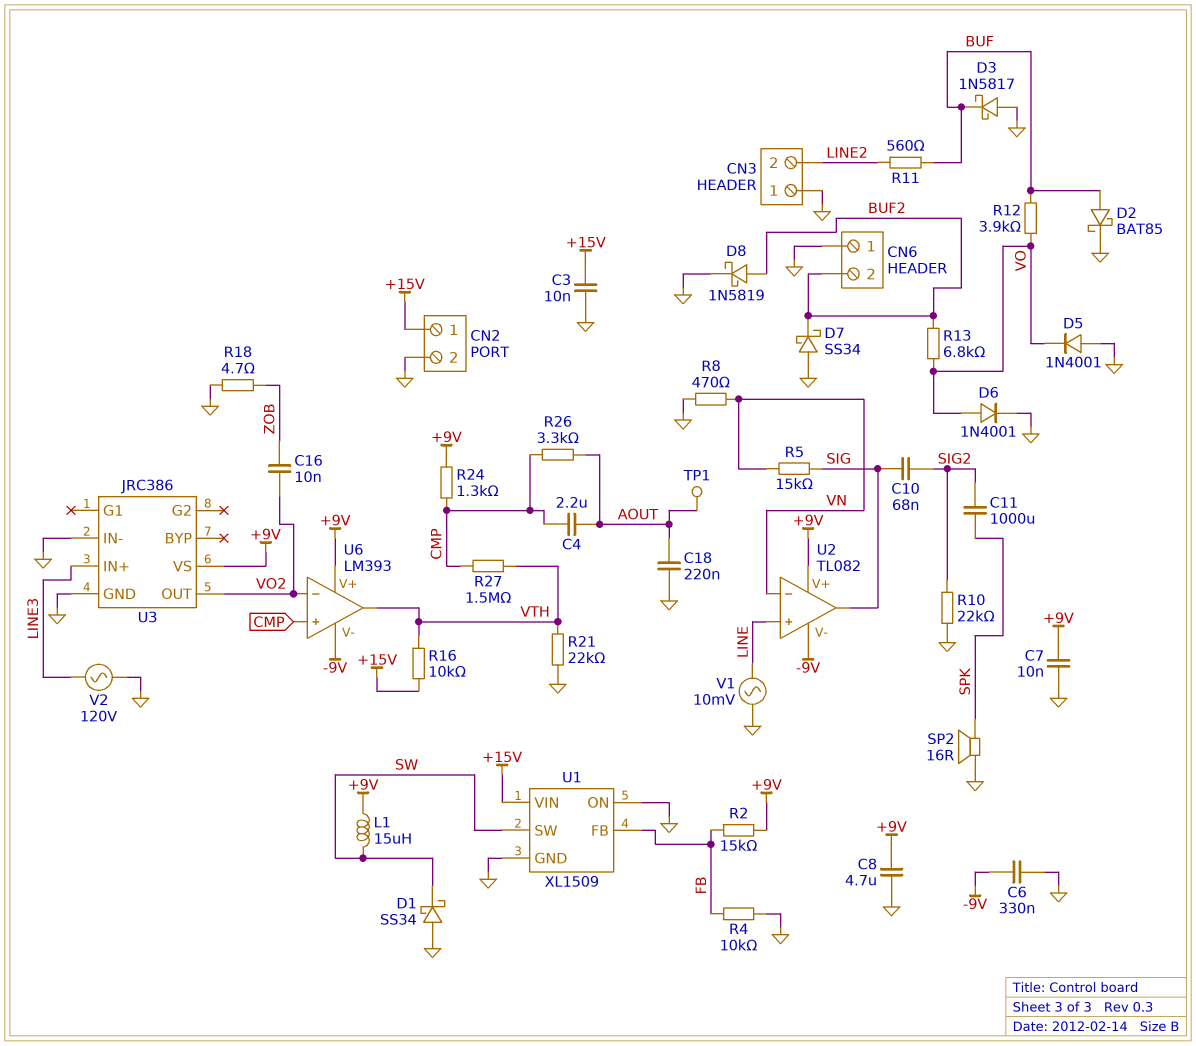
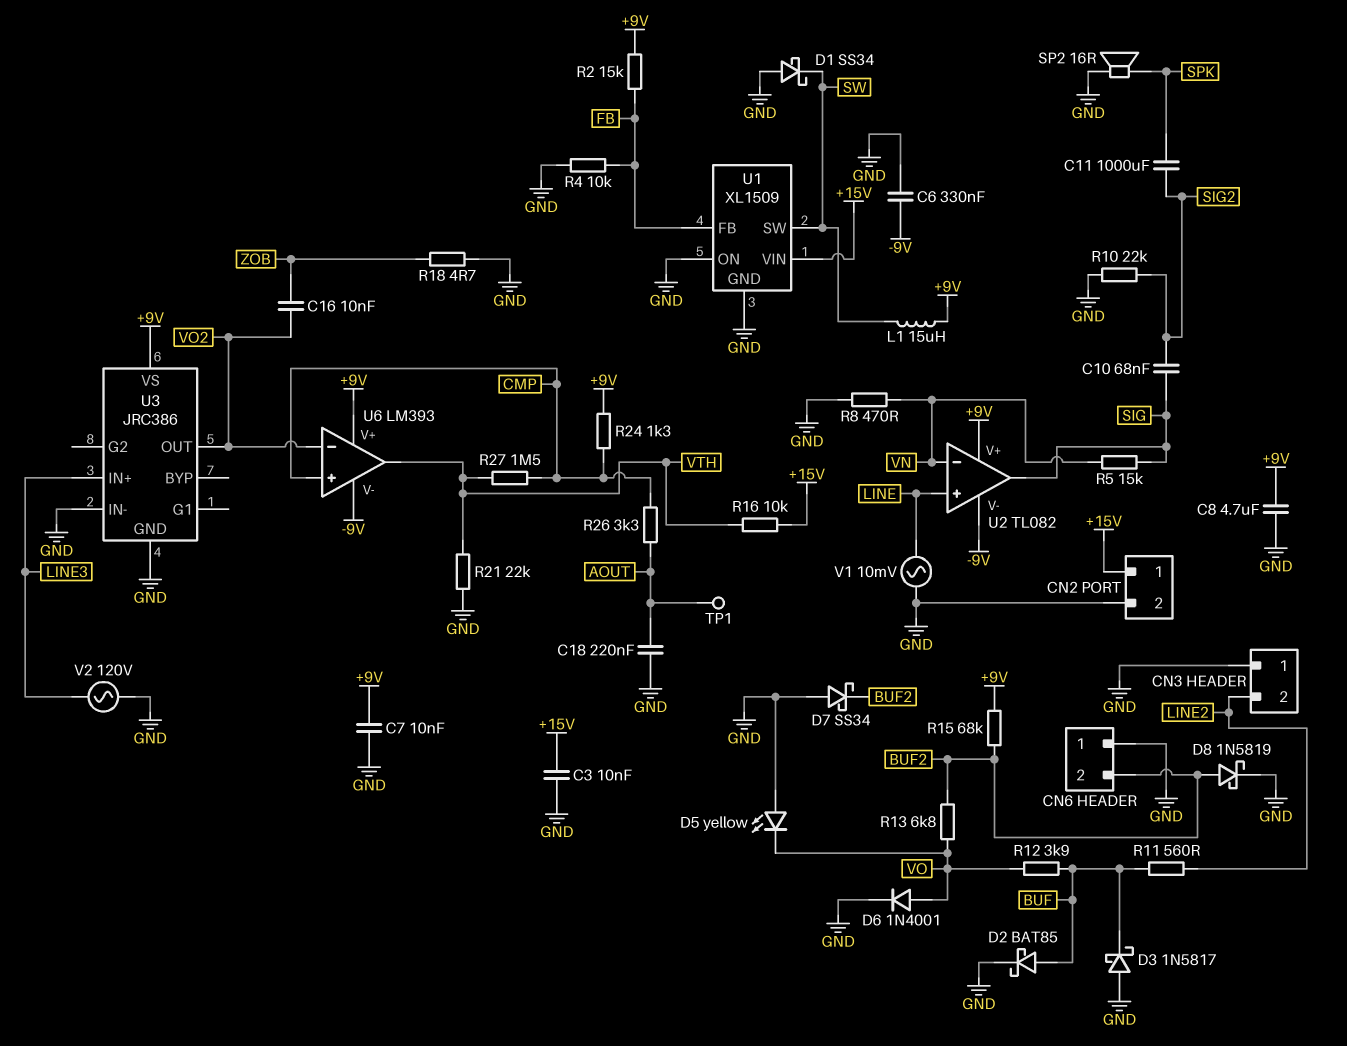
C4: 2.2uF (AOUT, CMP) -> none
D5: diode 1N4001 (A GND, K VO) -> LED yellow (A GND, K VO)
R15: none -> 68k (+9V, BUF2)

